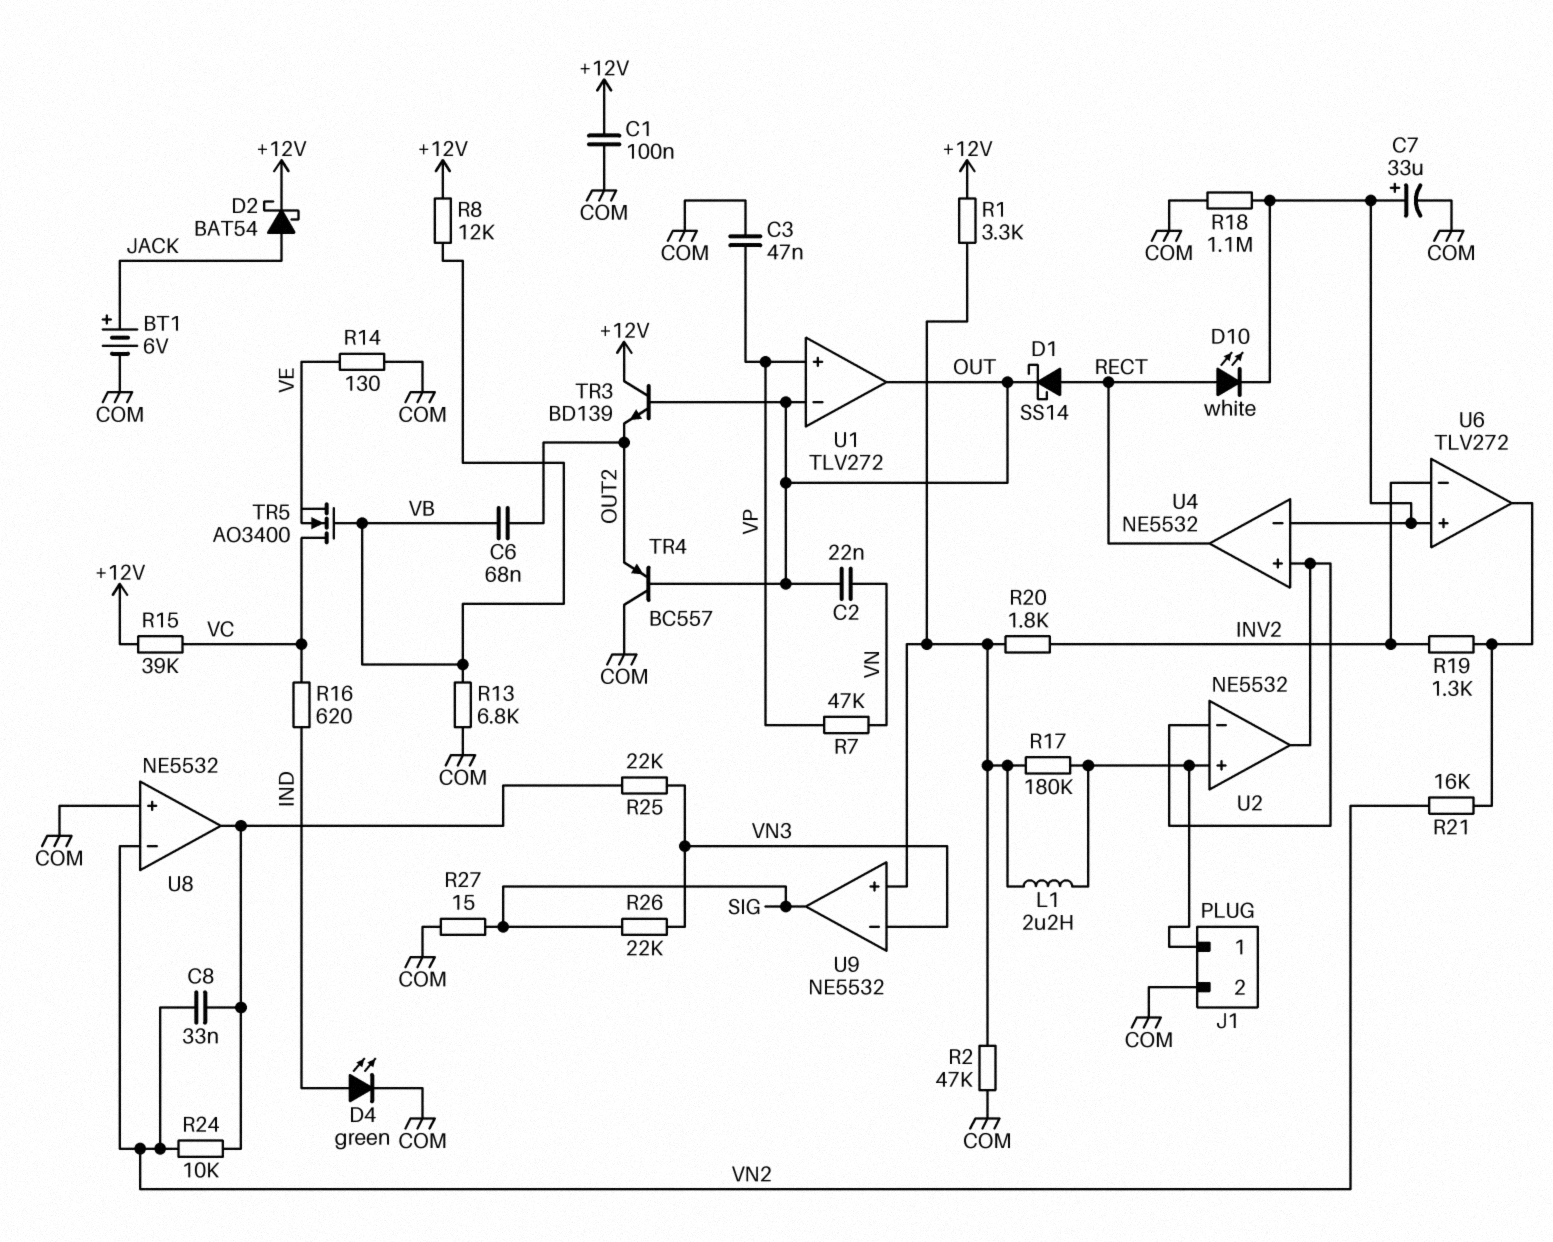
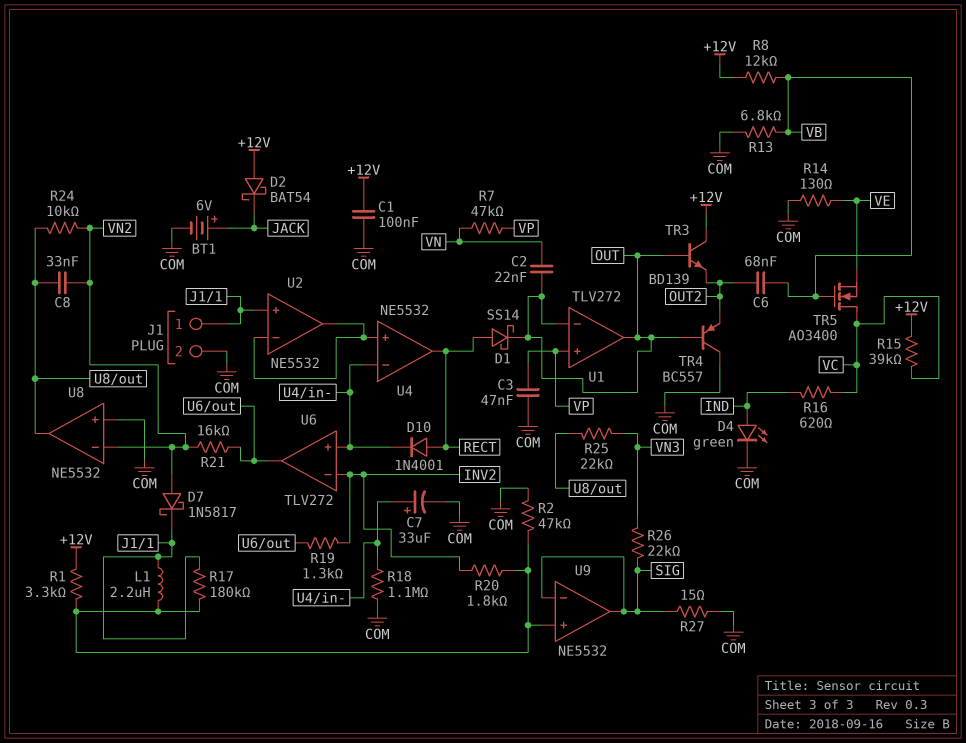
D2: schottky BAT54 (A JACK, K +12V) -> schottky BAT54 (A +12V, K JACK)
D7: none -> schottky 1N5817 (A VN2, K J1/1)
D10: LED white (A RECT, K U4/in-) -> diode 1N4001 (A RECT, K U4/in-)
U9 pin in-: VN3 -> SIG

